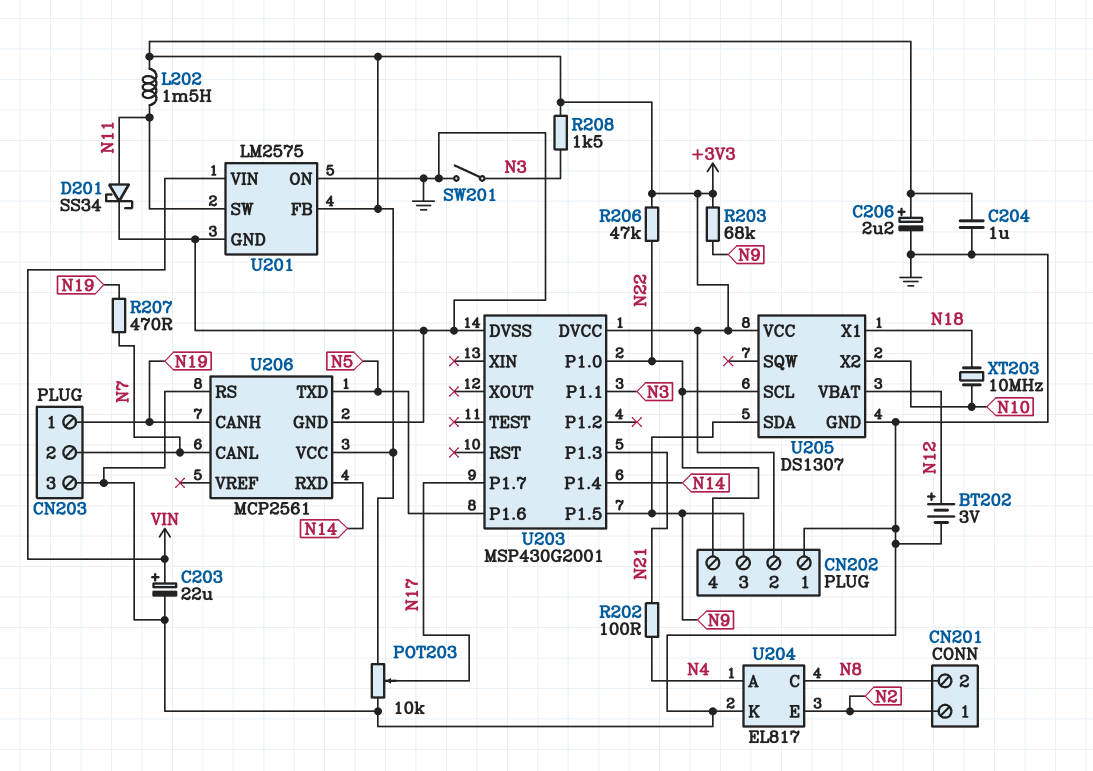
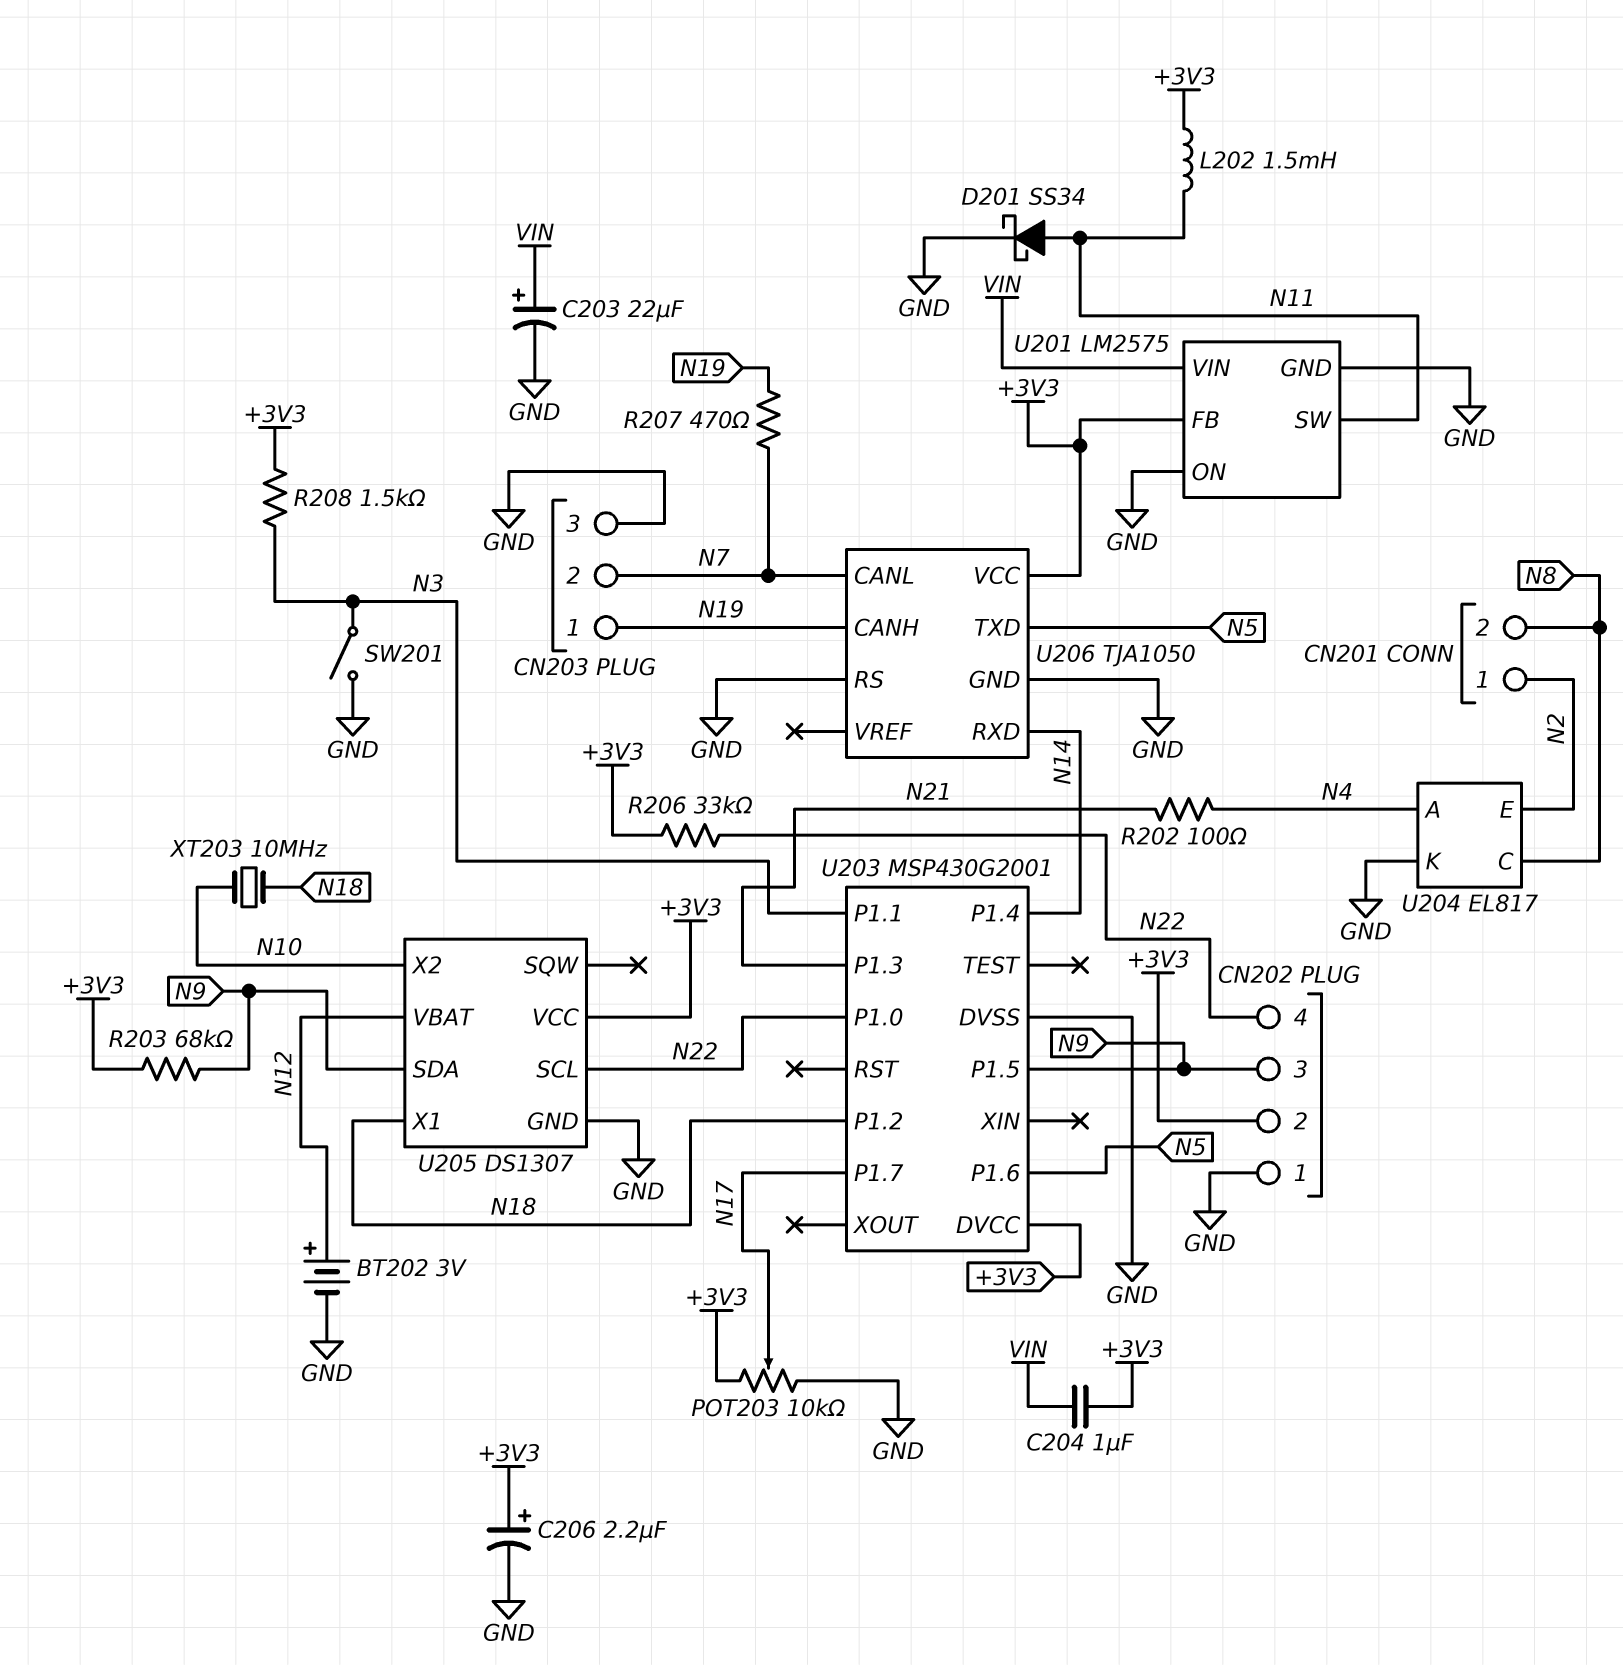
C204: 1uF (+3V3, GND) -> 1uF (+3V3, VIN)
R206: 47k (+3V3, N22) -> 33k (+3V3, N22)
U203 pin P1.2: none -> N18
U206: MCP2561 -> TJA1050

